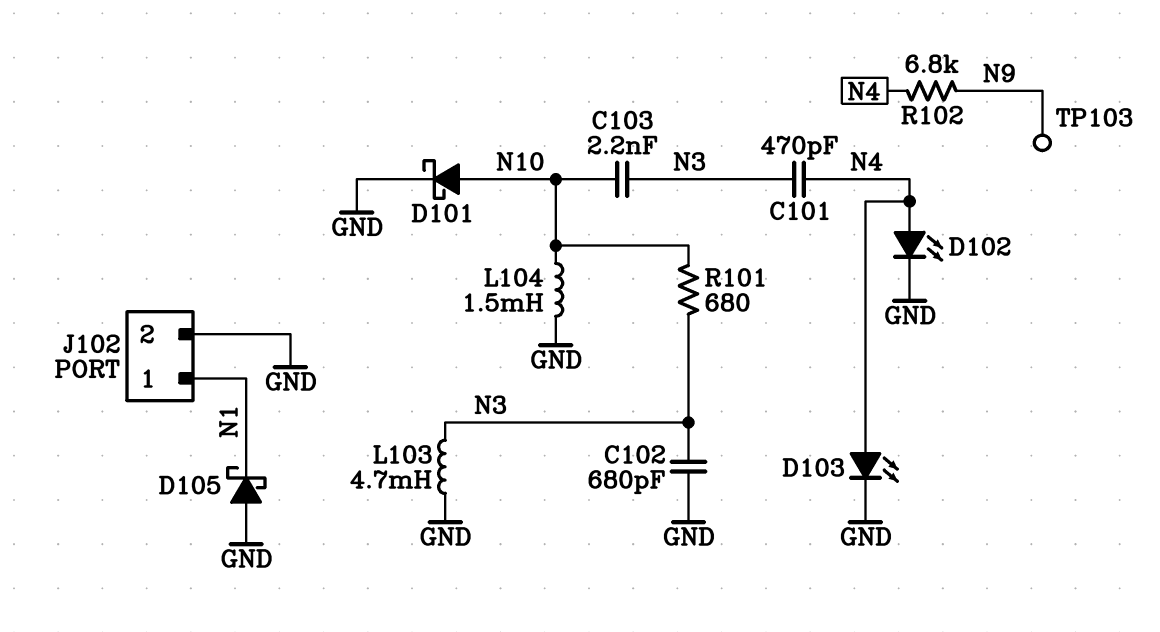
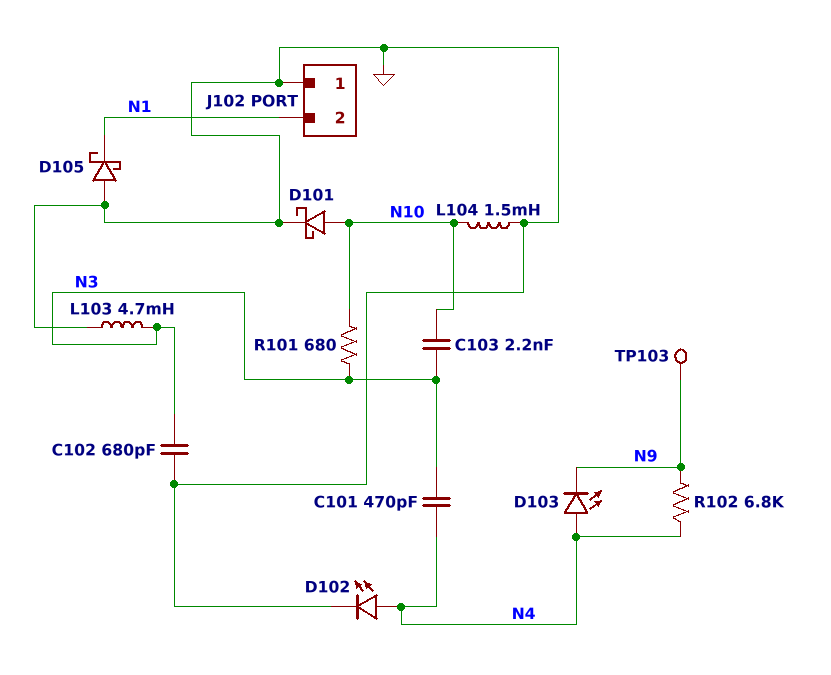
D103: LED (A N4, K GND) -> LED (A N4, K N9)
J102 pin 1: N1 -> GND
J102 pin 2: GND -> N1

